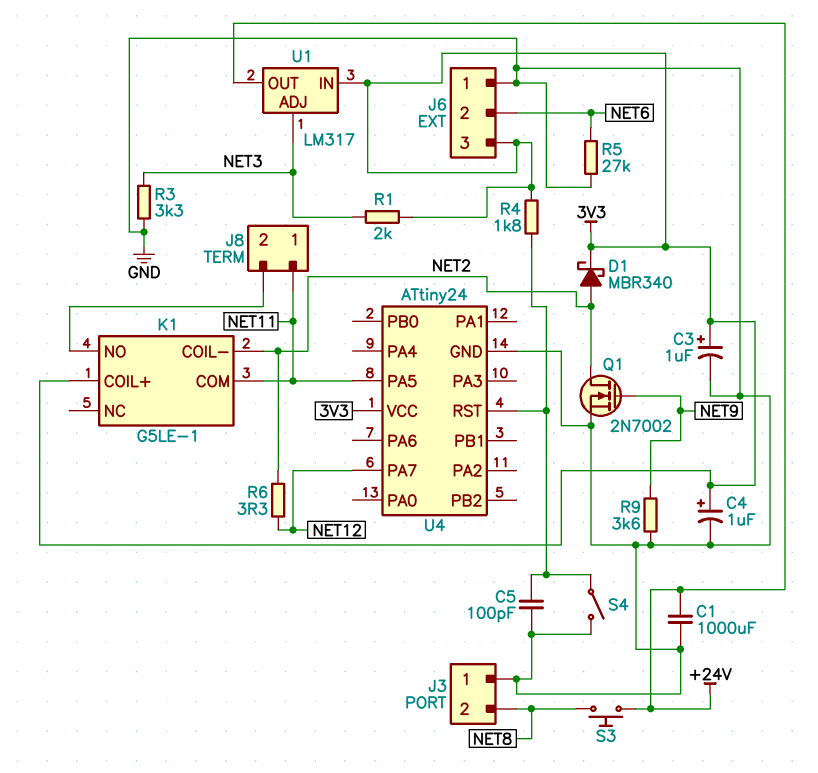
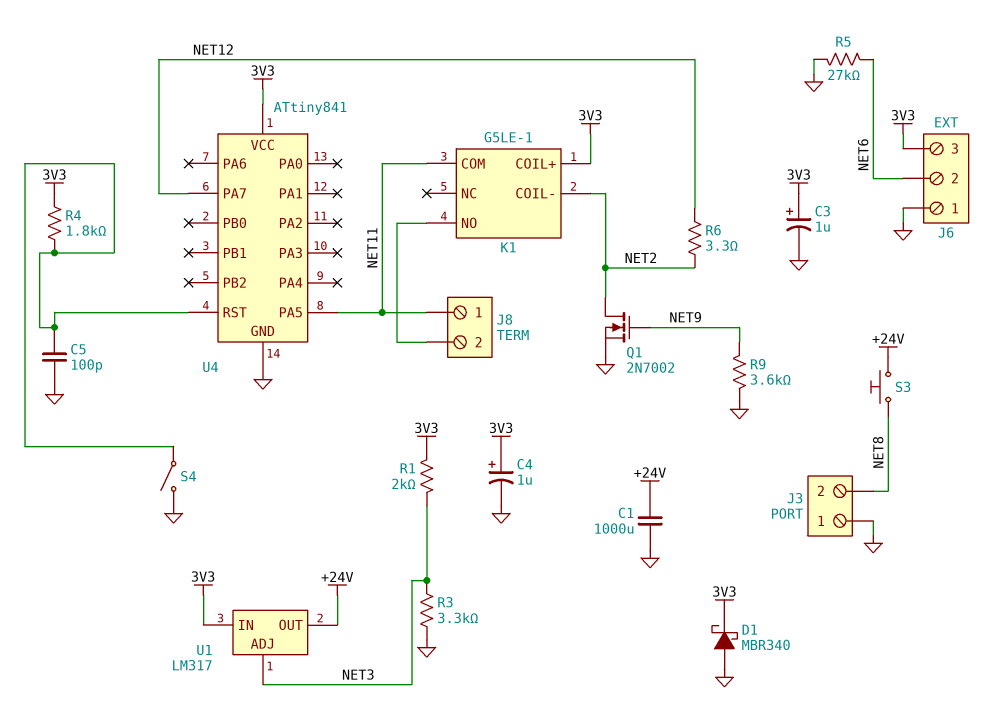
D1: schottky MBR340 (A NET2, K 3V3) -> schottky MBR340 (A GND, K 3V3)
U4: ATtiny24 -> ATtiny841

